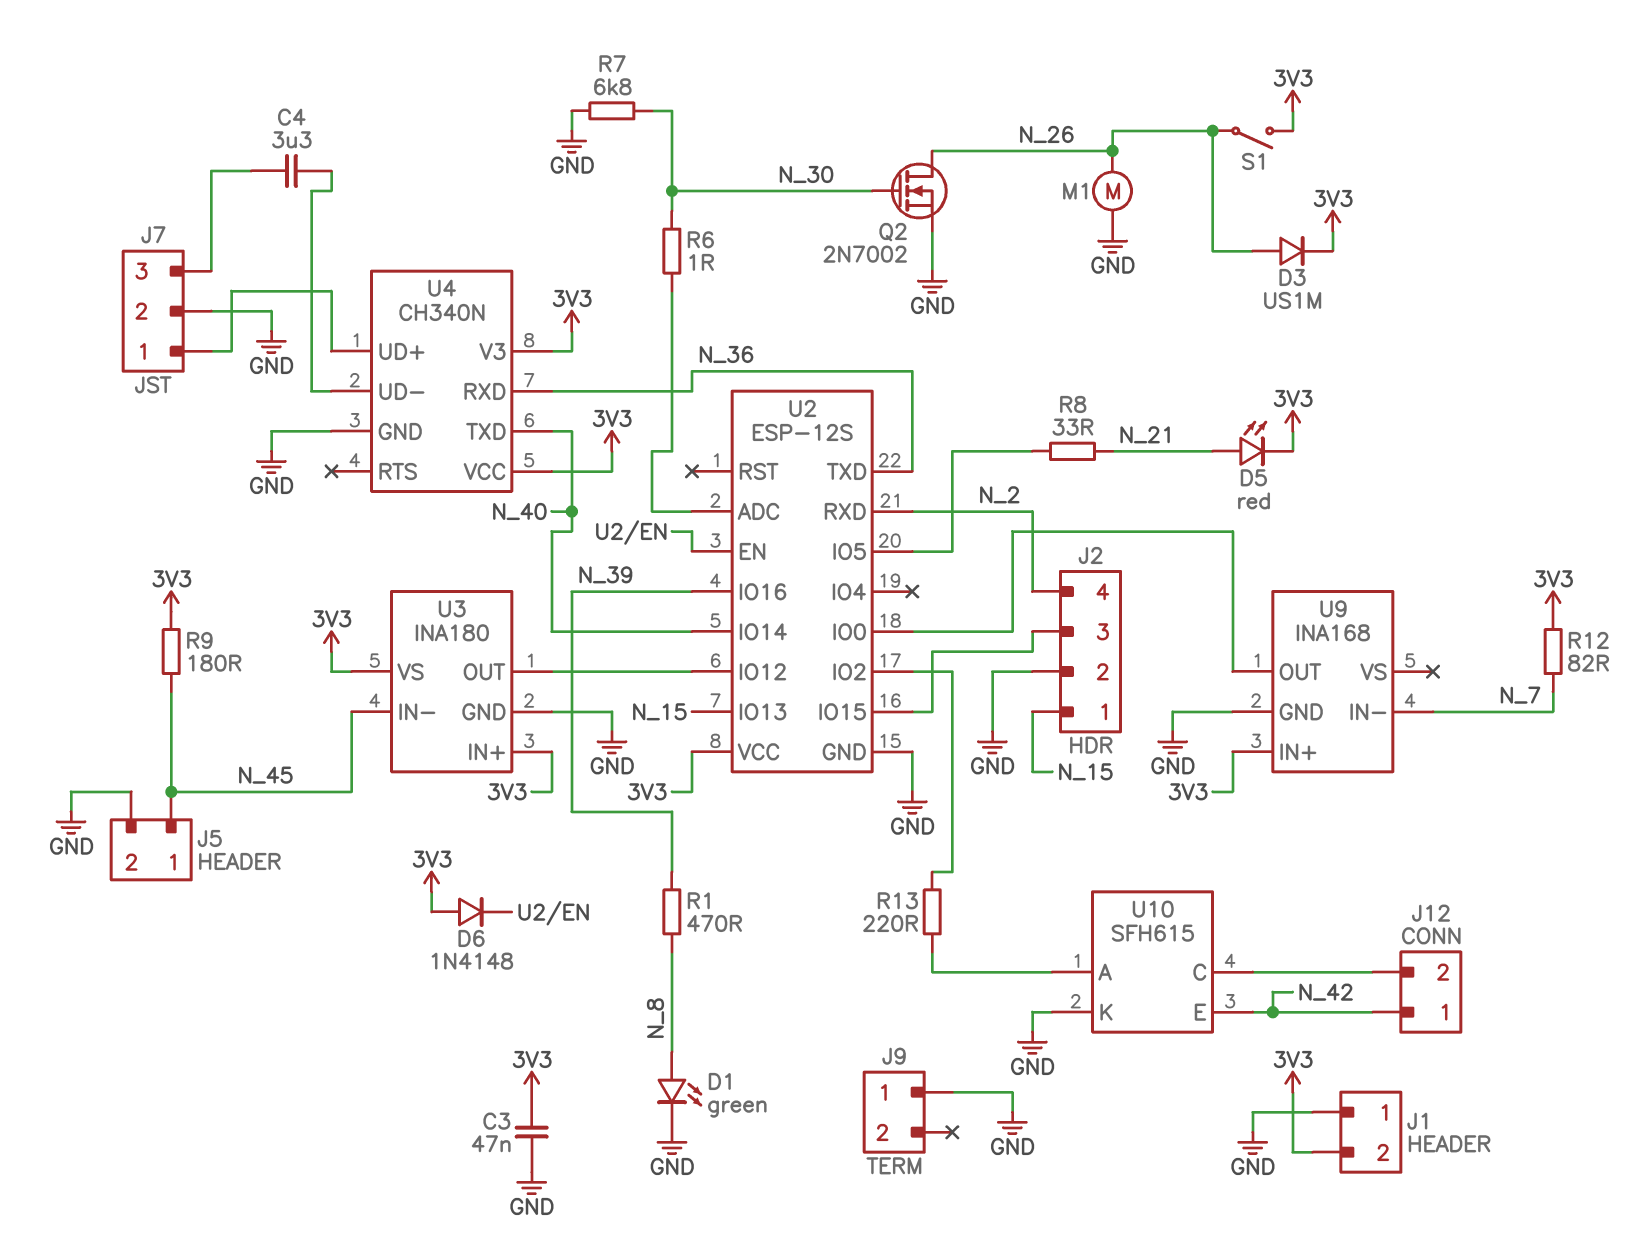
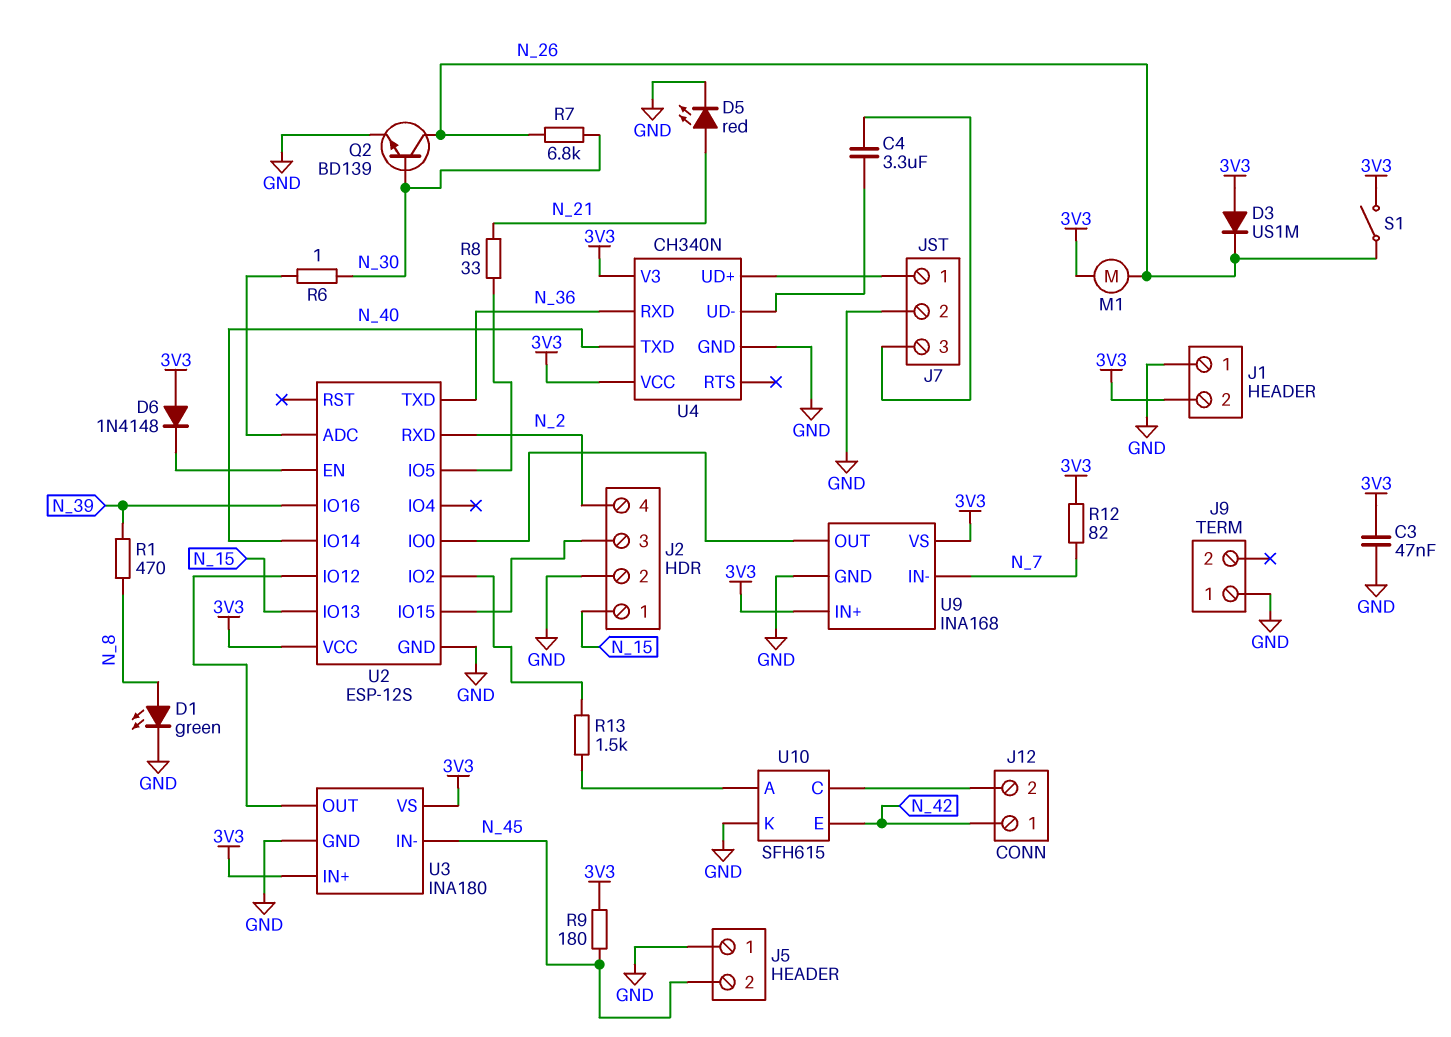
D3: diode US1M (A N_26, K 3V3) -> diode US1M (A 3V3, K N_26)
D5: LED red (A N_21, K 3V3) -> LED red (A N_21, K GND)
J5 pin 1: N_45 -> GND
J5 pin 2: GND -> N_45
M1: motor (GND, N_26) -> motor (3V3, N_26)
Q2: NMOS 2N7002 (G N_30, D N_26, S GND) -> NPN BD139 (B N_30, C N_26, E GND)
R7: 6.8k (GND, N_30) -> 6.8k (N_26, N_30)
R13: 220 (U2/IO2, U10/A) -> 1.5k (U2/IO2, U10/A)
U9 pin VS: none -> 3V3

